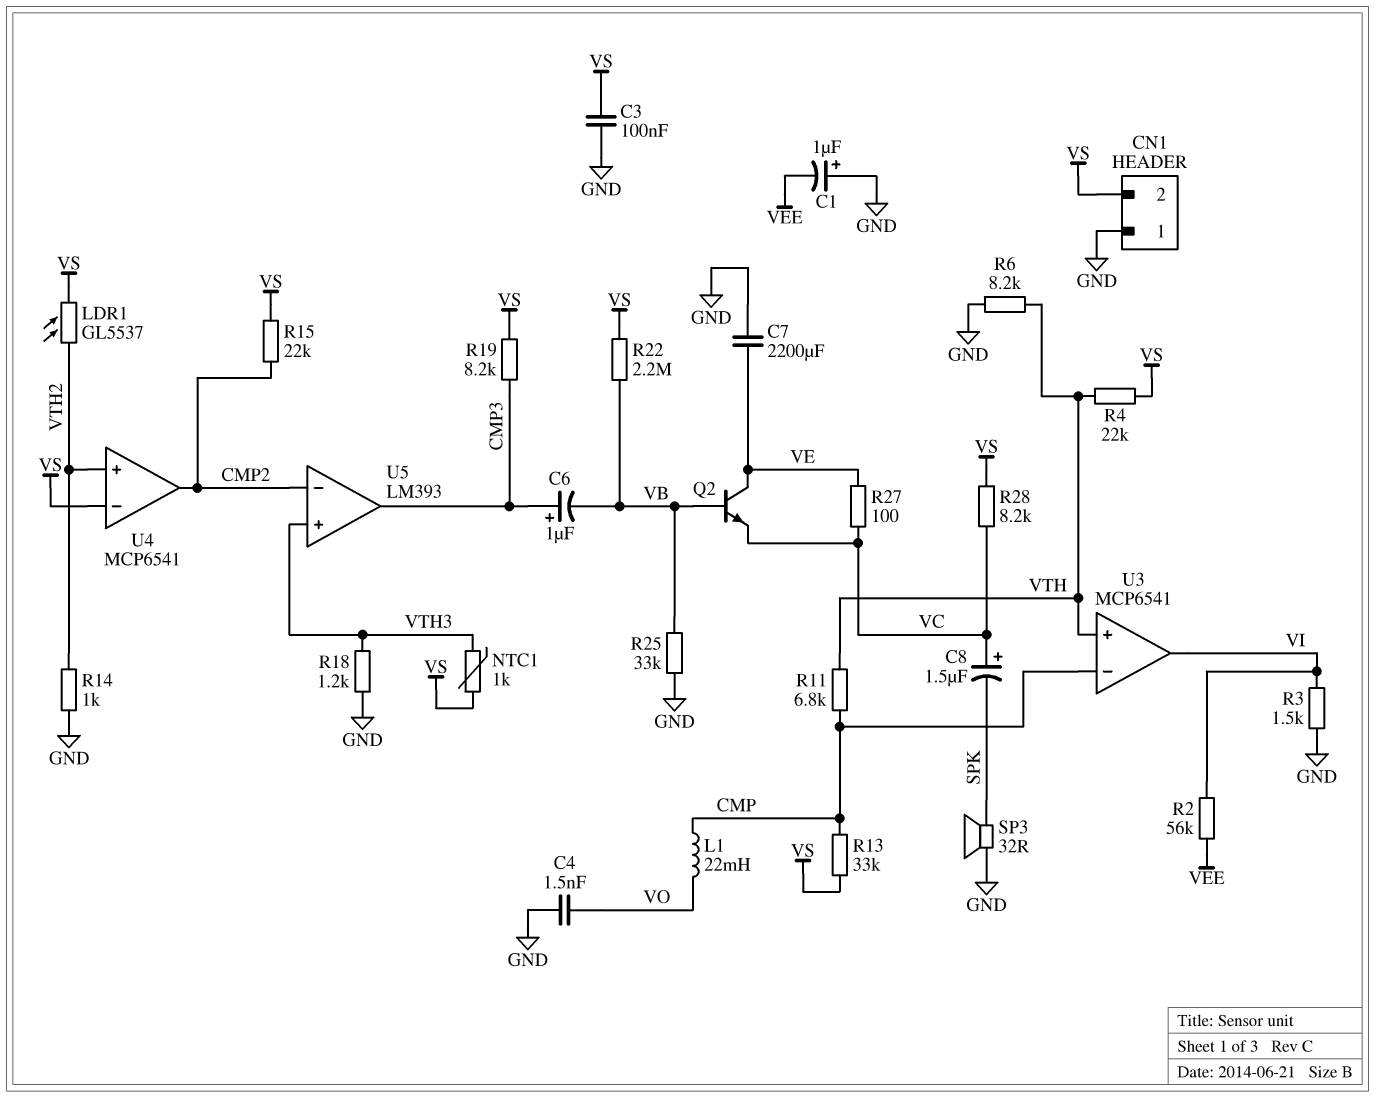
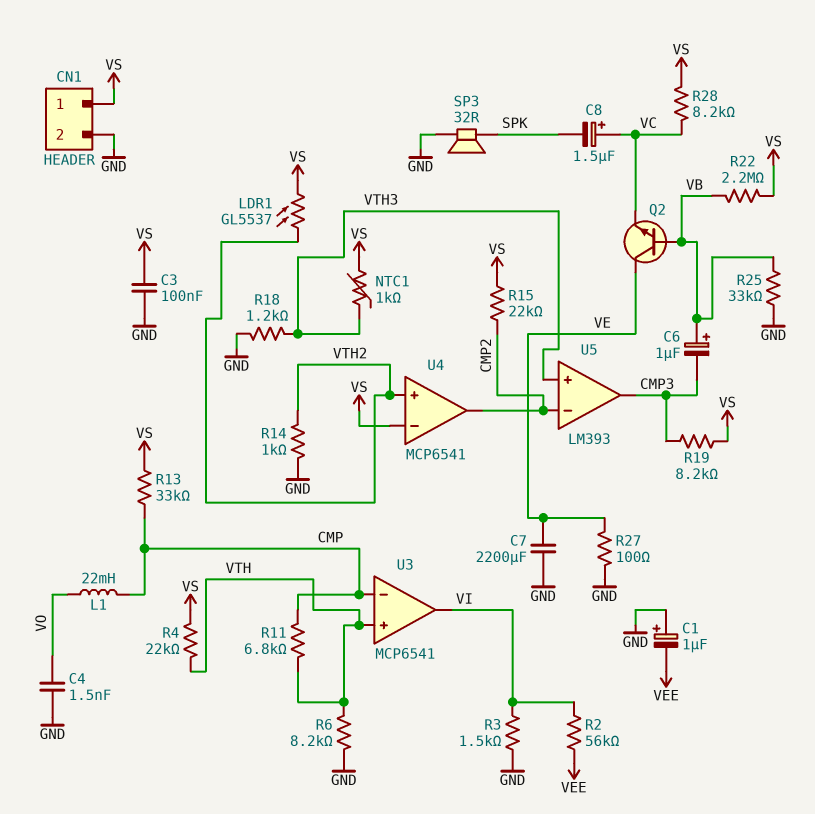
C6: 1uF (plus CMP3, minus VB) -> 1uF (plus VB, minus CMP3)
CN1 pin 1: GND -> VS
CN1 pin 2: VS -> GND
R27: 100 (VC, VE) -> 100 (GND, VE)

